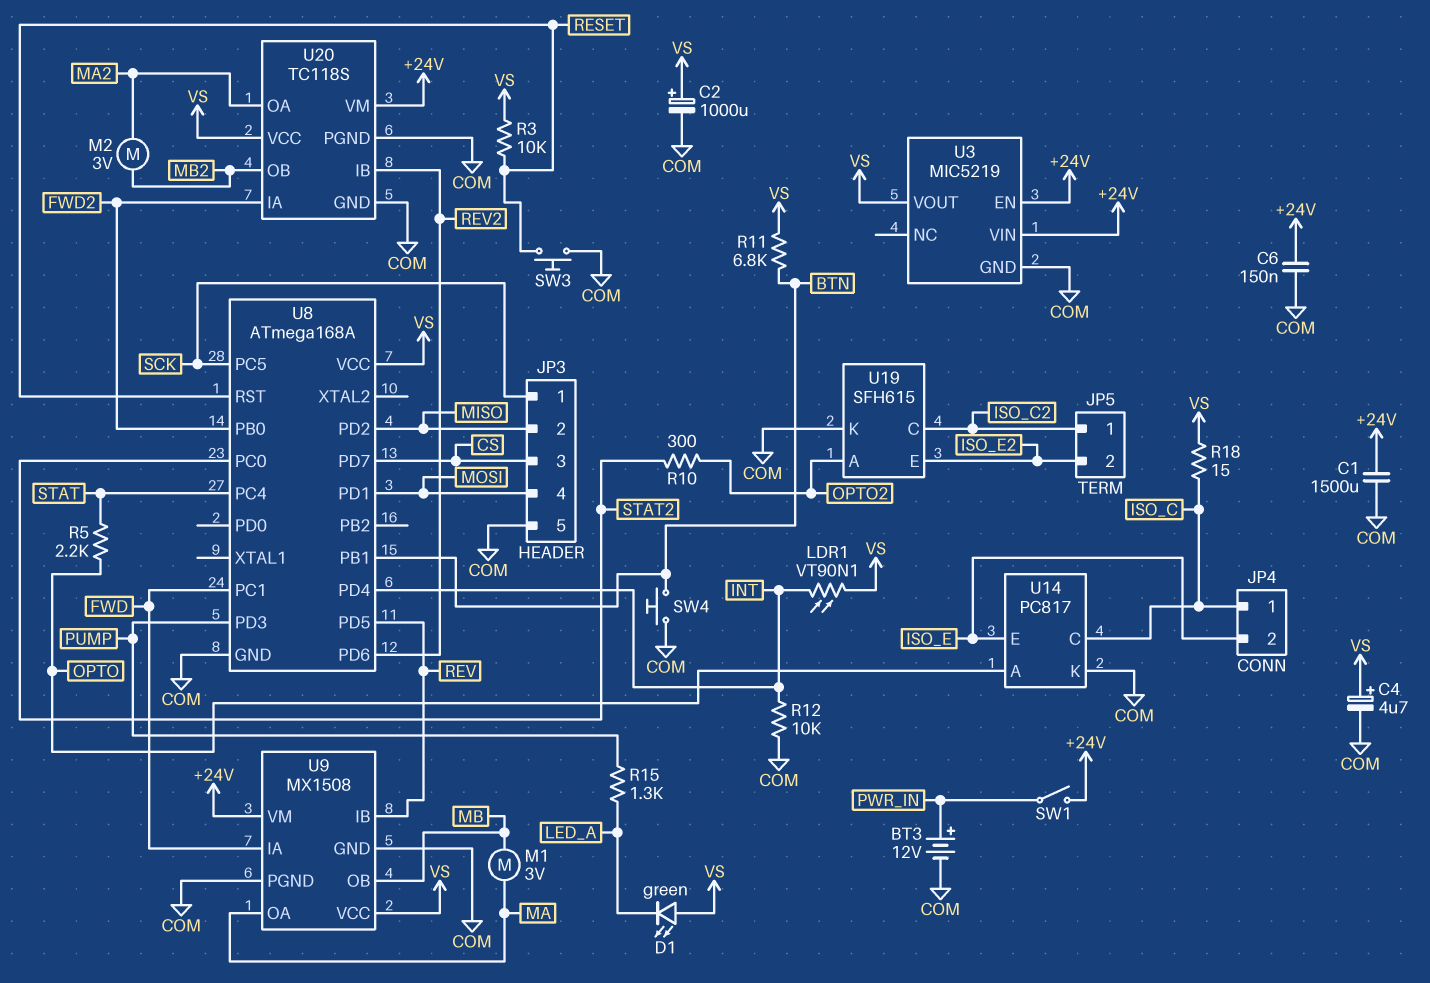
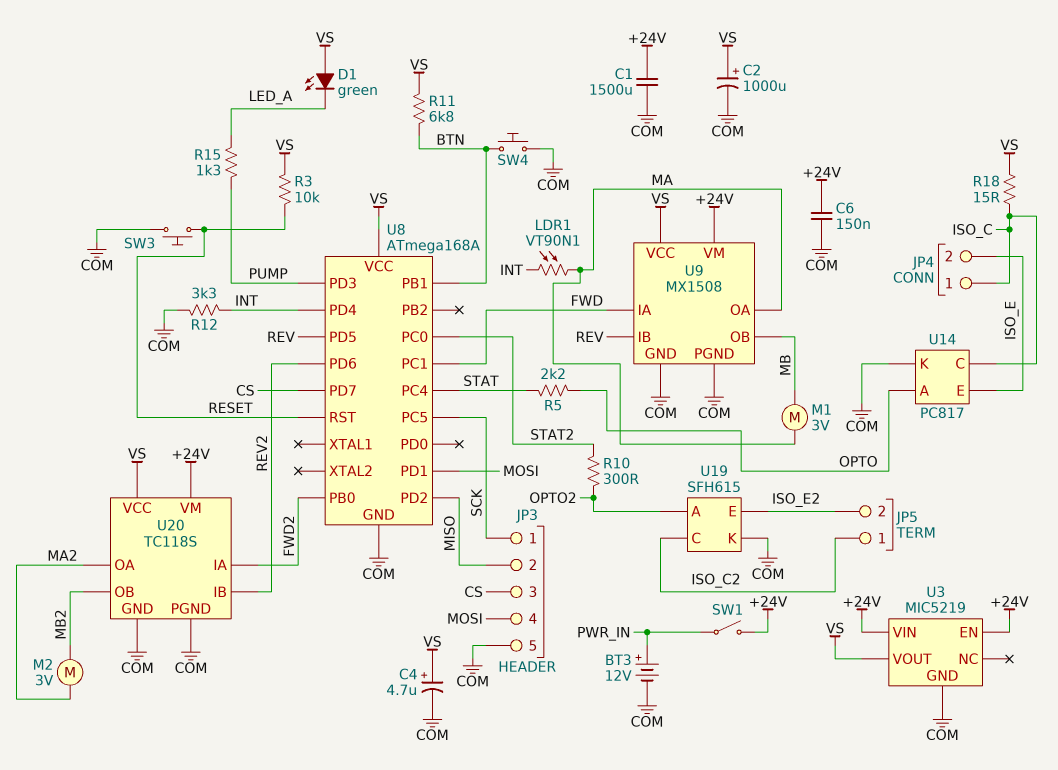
LDR1: VT90N1 (INT, VS) -> VT90N1 (INT, MA)
R12: 10k (COM, INT) -> 3.3k (COM, INT)

